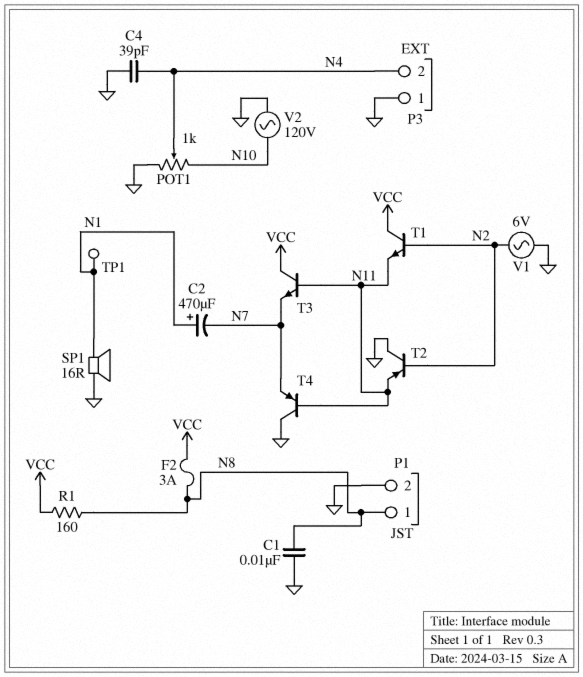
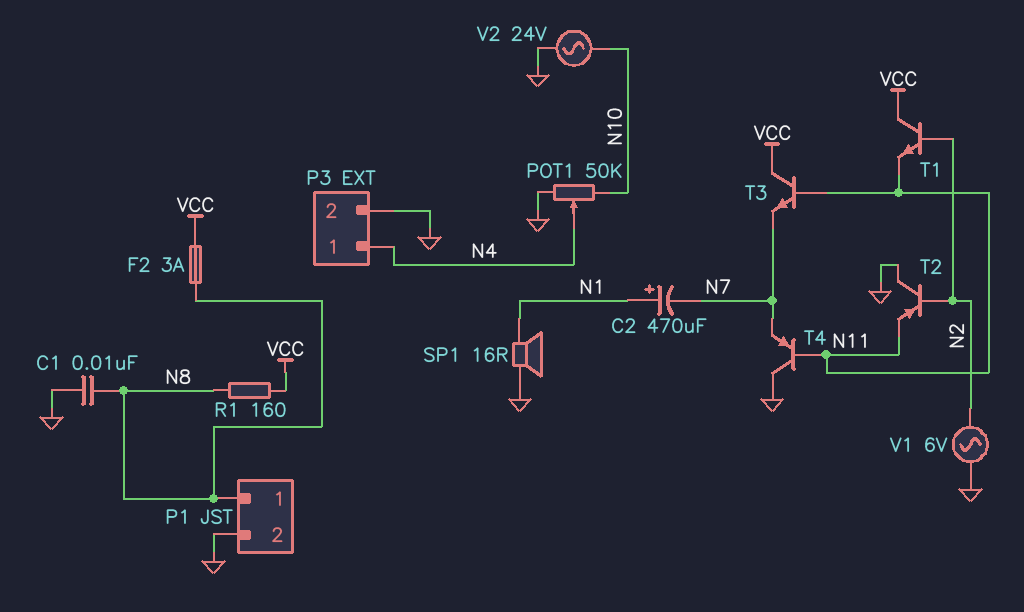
C4: 39pF (GND, N4) -> none
P3 pin 1: GND -> N4
P3 pin 2: N4 -> GND
POT1: 1k (GND, N10, wiper N4) -> 50k (GND, N10, wiper N4)
TP1: test point (N1) -> none
V2: AC 120V (GND, N10) -> AC 24V (GND, N10)

